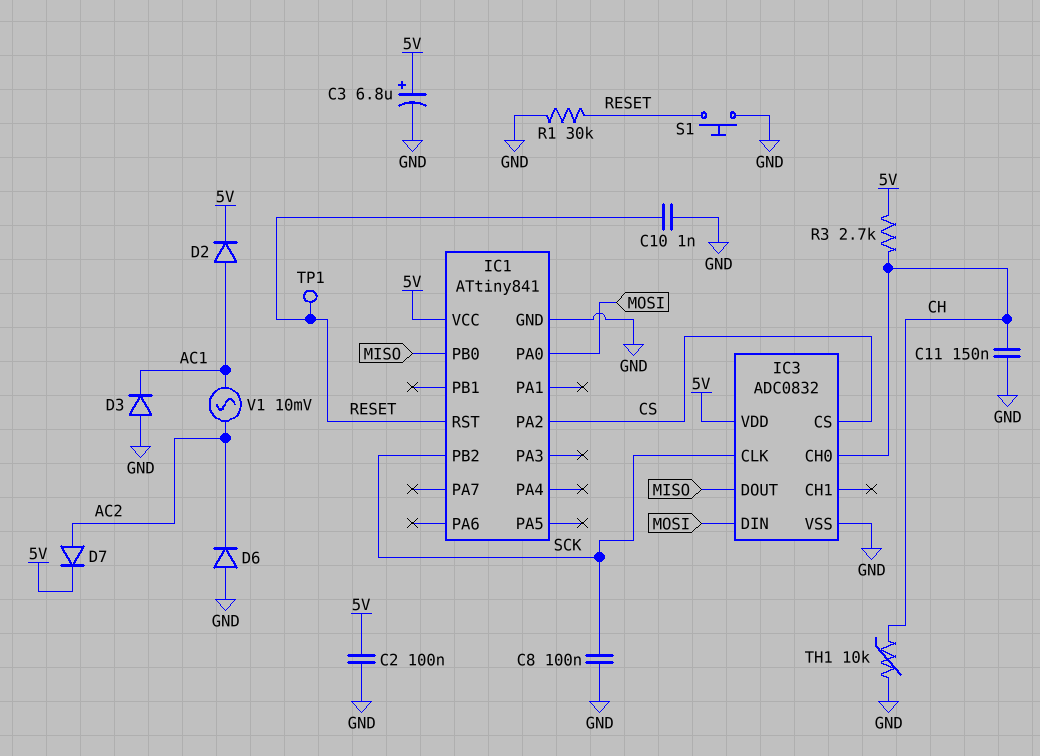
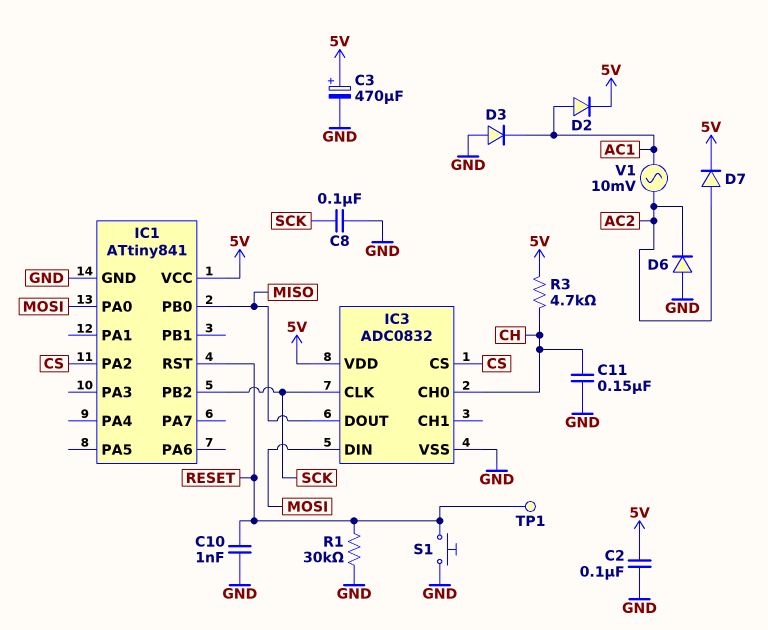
C3: 6.8uF (plus 5V, minus GND) -> 470uF (plus 5V, minus GND)
R3: 2.7k (5V, CH) -> 4.7k (5V, CH)
TH1: 10k (CH, GND) -> none

